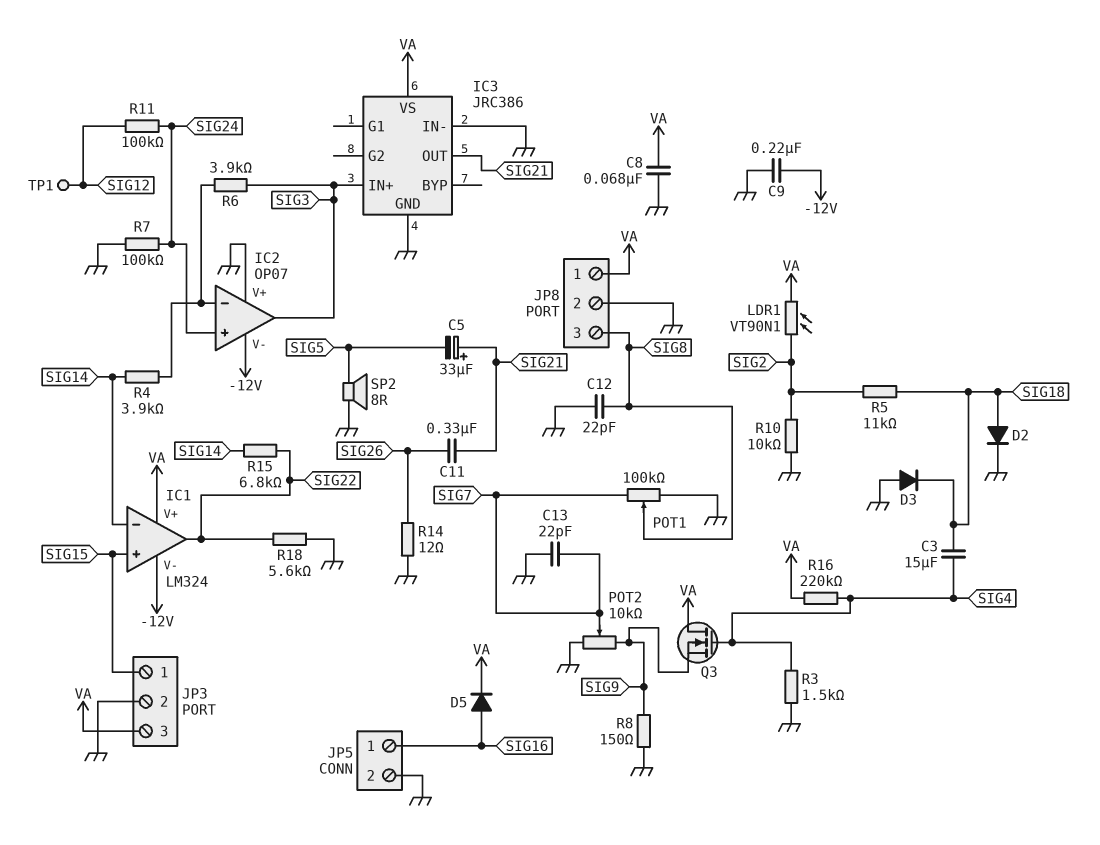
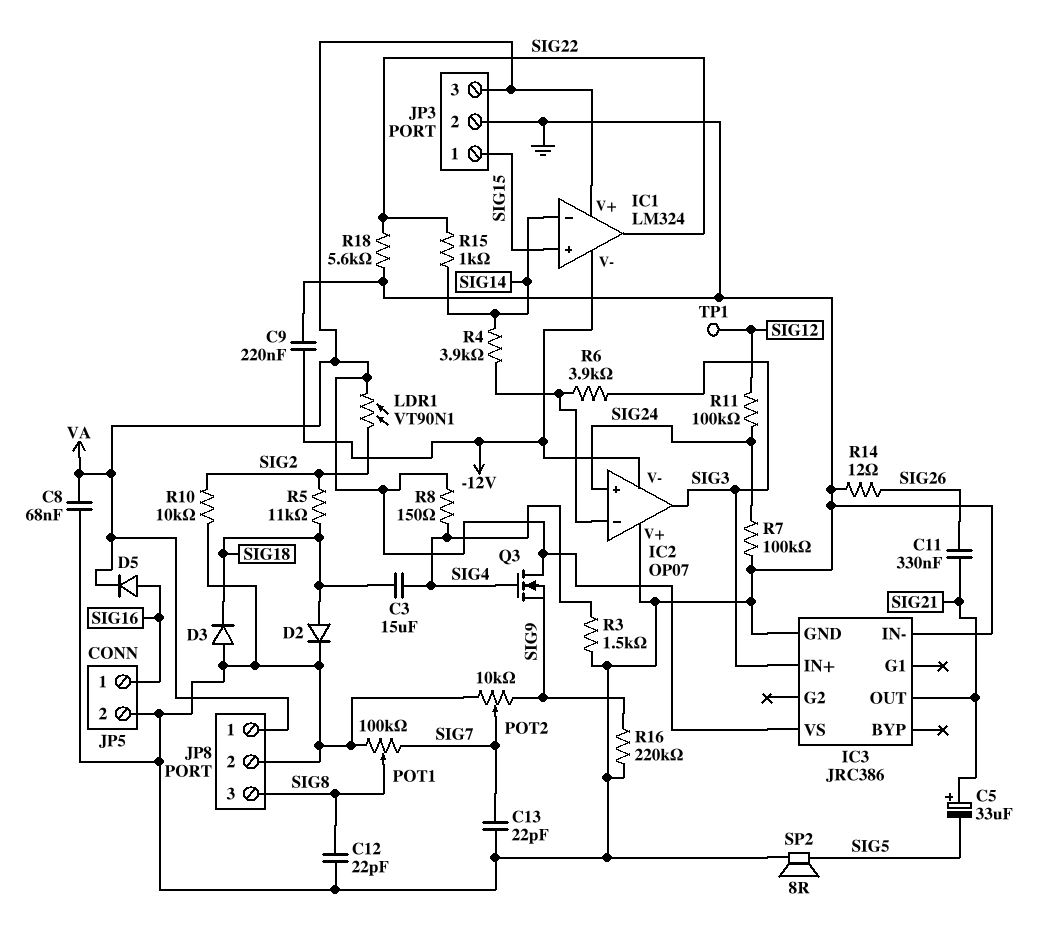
R8: 150 (GND, SIG9) -> 150 (SIG4, VA)
R15: 6.8k (SIG14, SIG22) -> 1k (SIG14, SIG22)
R16: 220k (SIG4, VA) -> 220k (GND, SIG9)

